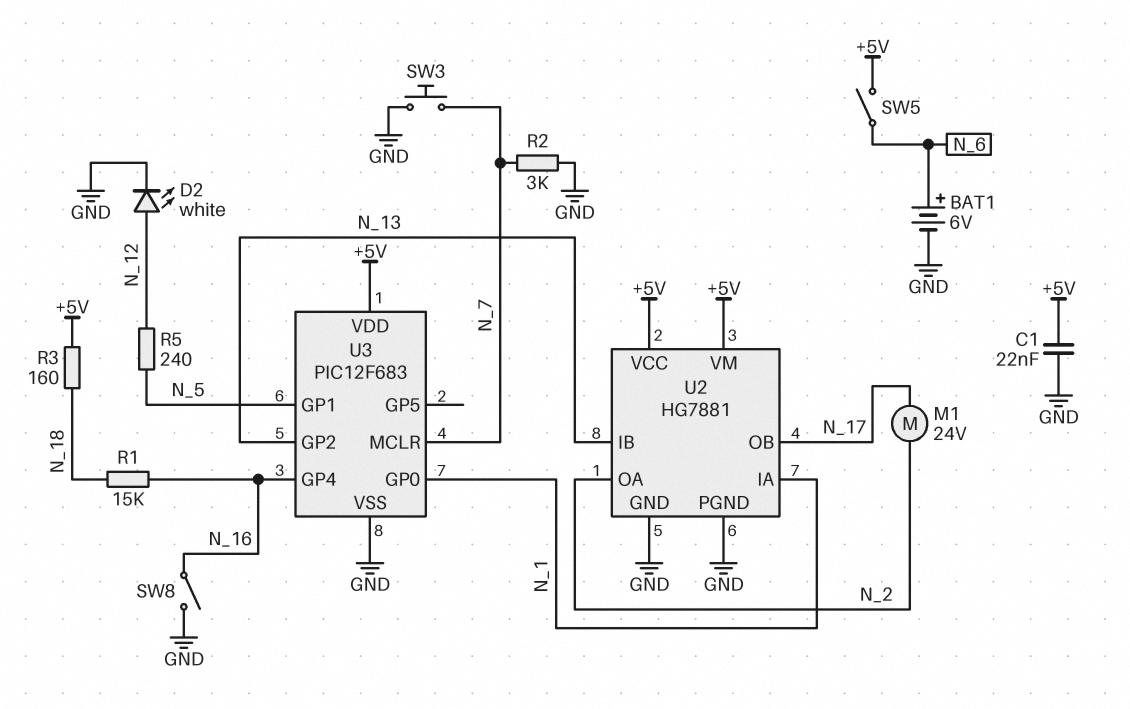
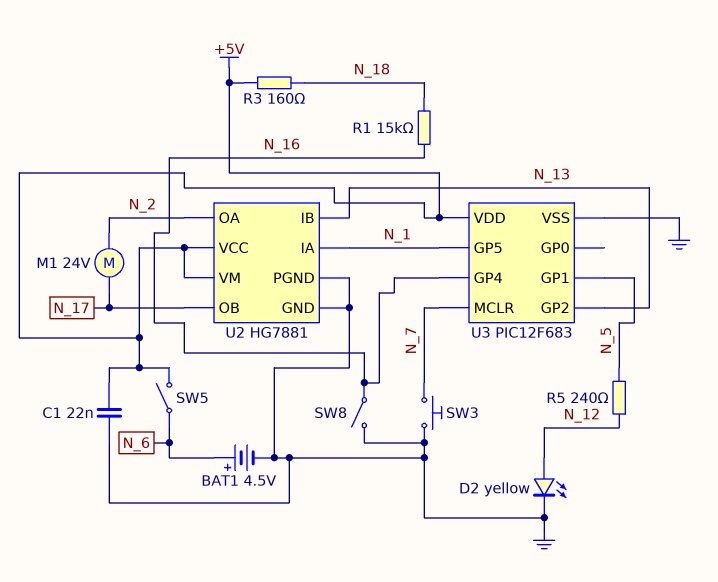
BAT1: 6V (plus N_6, minus GND) -> 4.5V (plus N_6, minus GND)
D2: LED white (A N_12, K GND) -> LED yellow (A N_12, K GND)
R2: 3k (GND, N_7) -> none
U3 pin GP0: N_1 -> none
U3 pin GP5: none -> N_1

